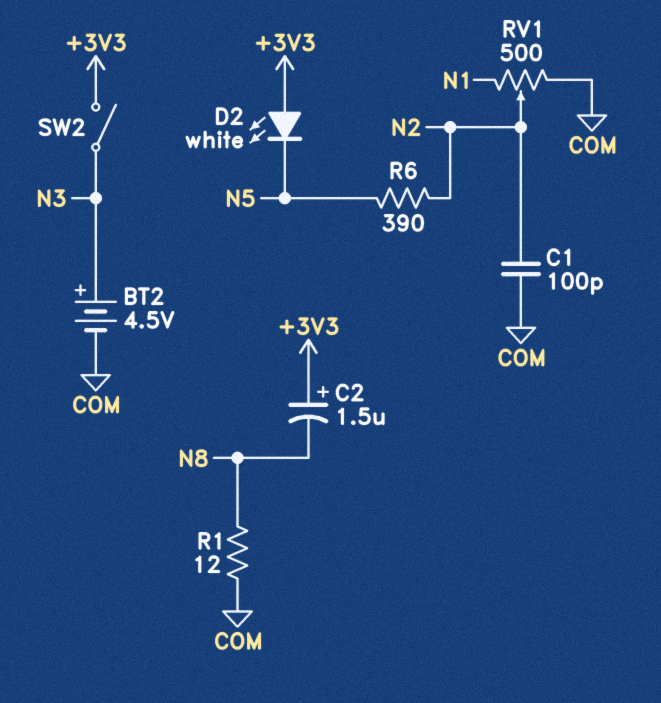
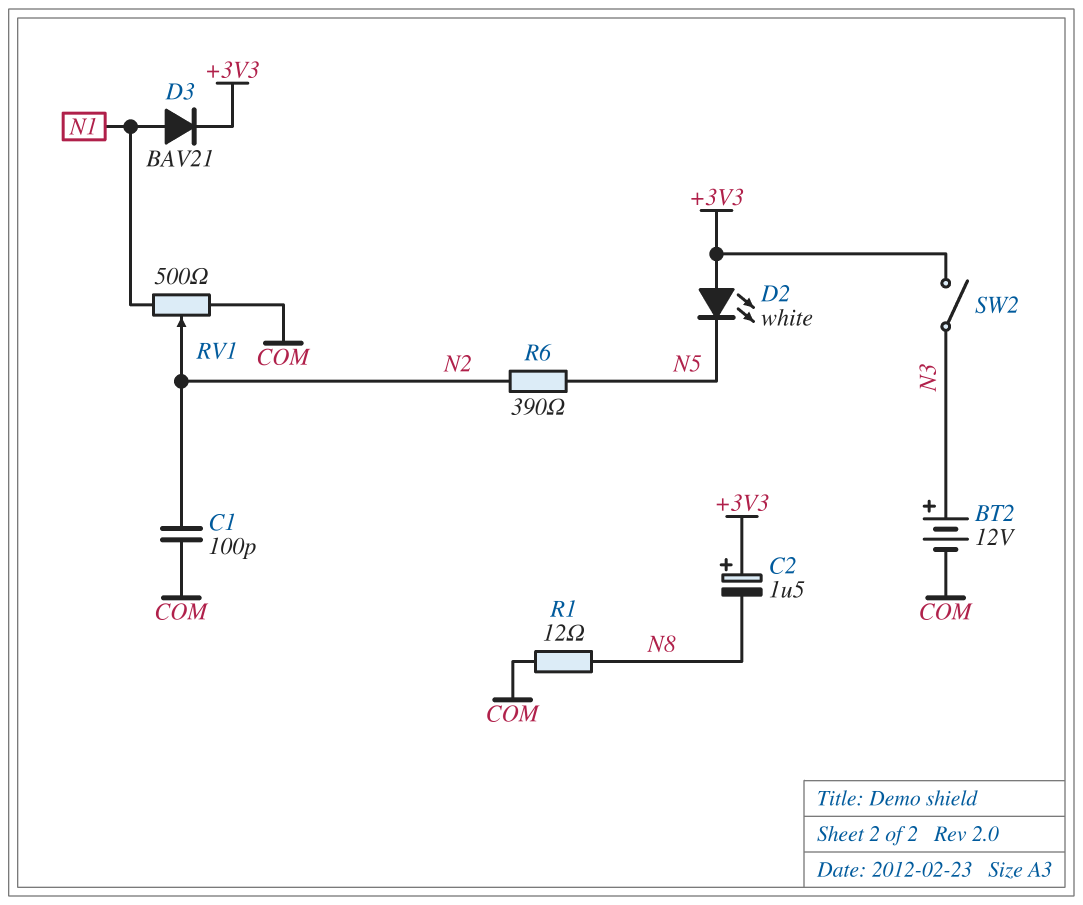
BT2: 4.5V (plus N3, minus COM) -> 12V (plus N3, minus COM)
D3: none -> diode BAV21 (A N1, K +3V3)

